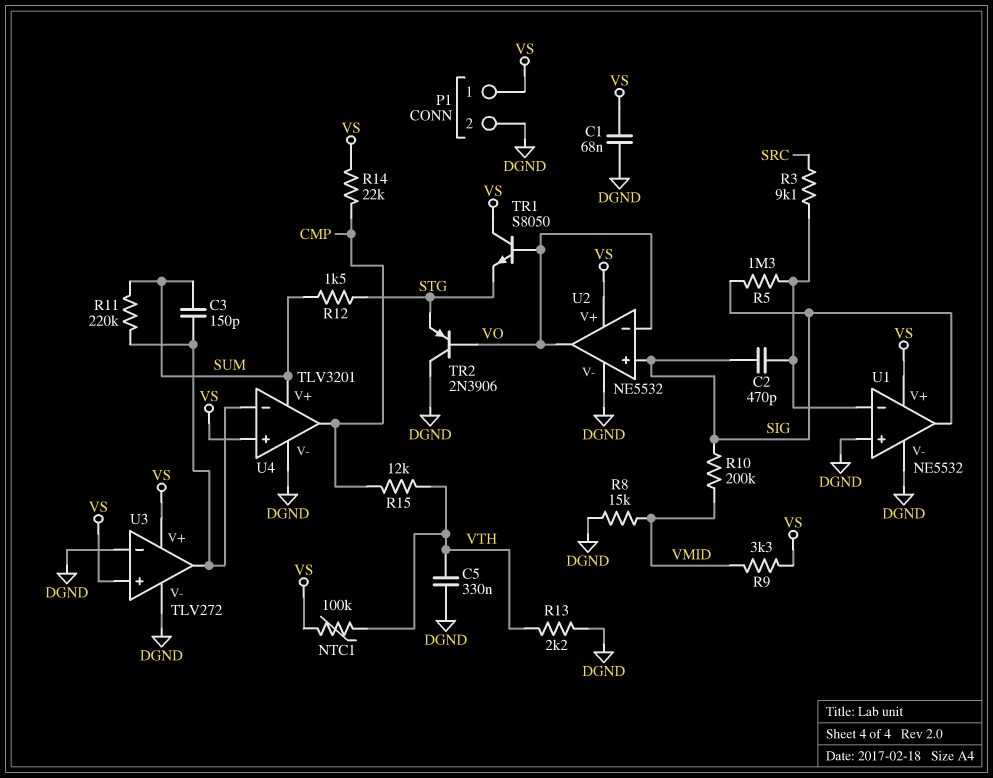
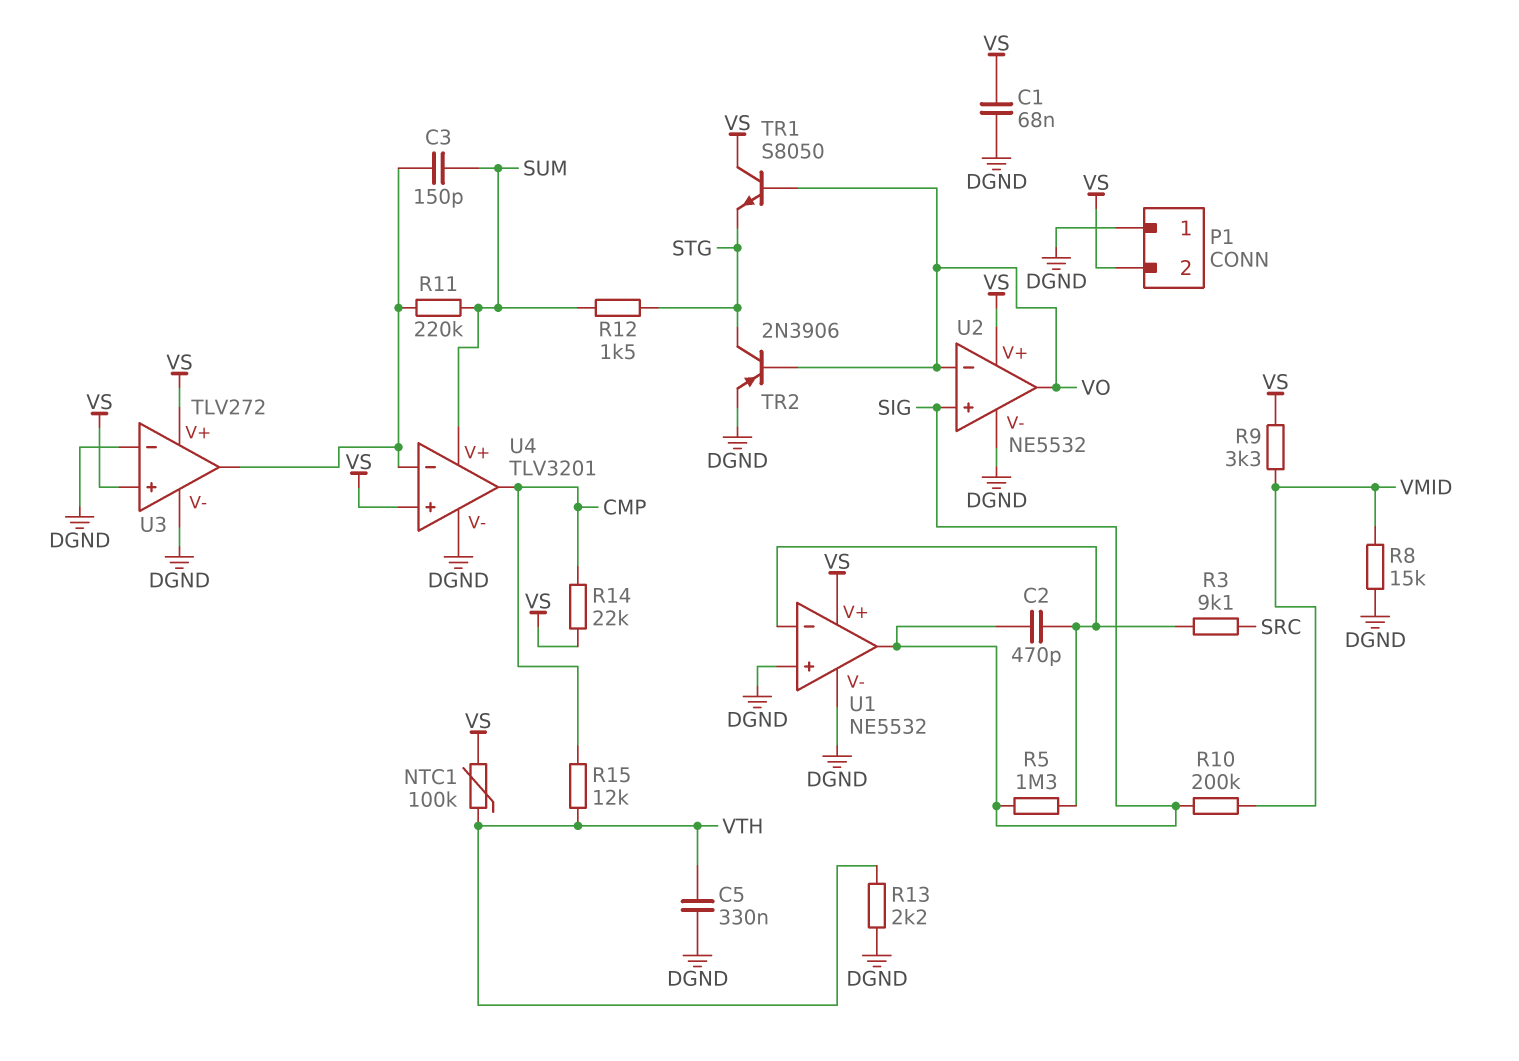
P1 pin 1: VS -> DGND
P1 pin 2: DGND -> VS
TR2: PNP 2N3906 (B VO, C DGND, E STG) -> PNP 2N3906 (B VO, C STG, E DGND)

